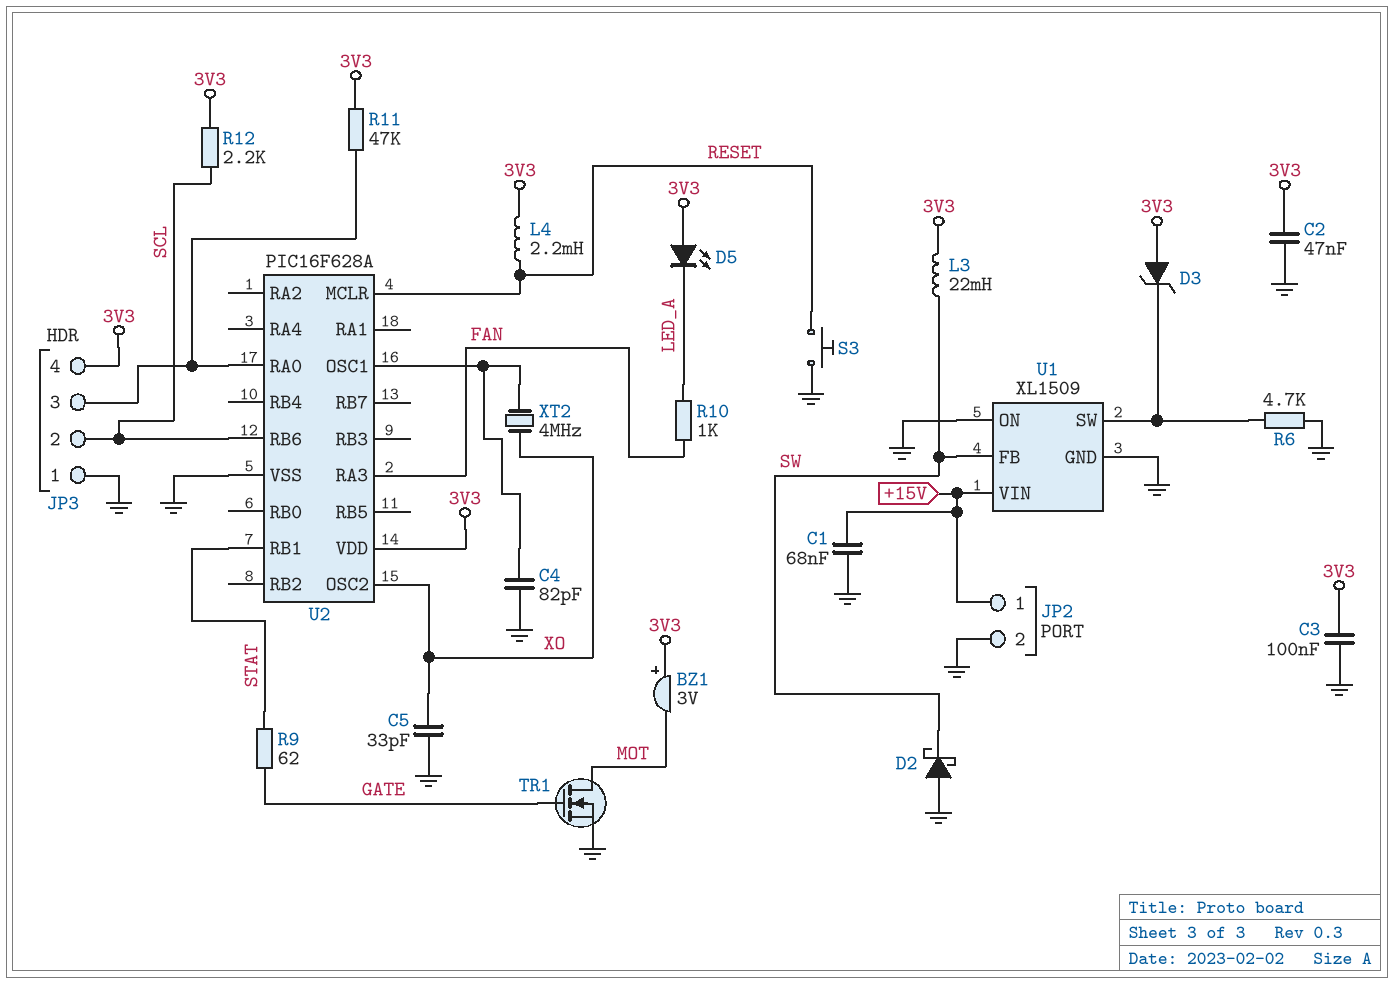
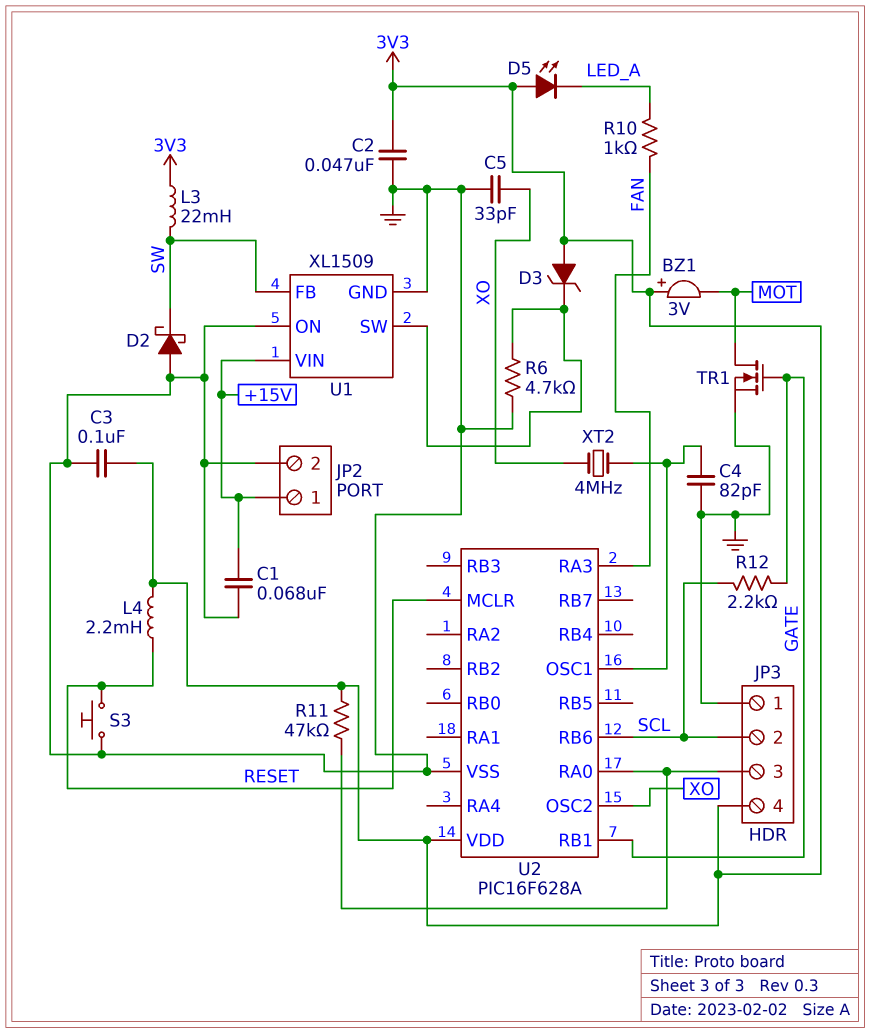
R9: 62 (GATE, STAT) -> none
R12: 2.2k (3V3, SCL) -> 2.2k (GATE, SCL)
U2 pin RB1: STAT -> GATE

